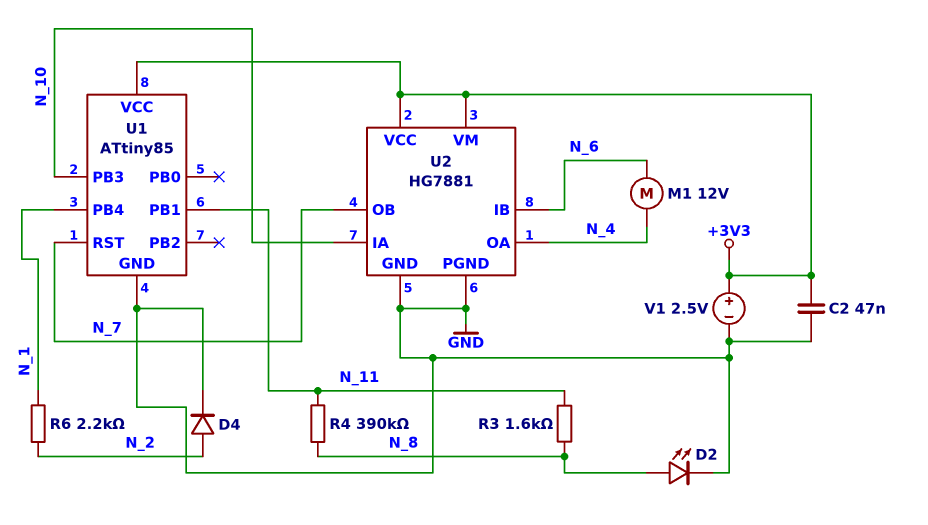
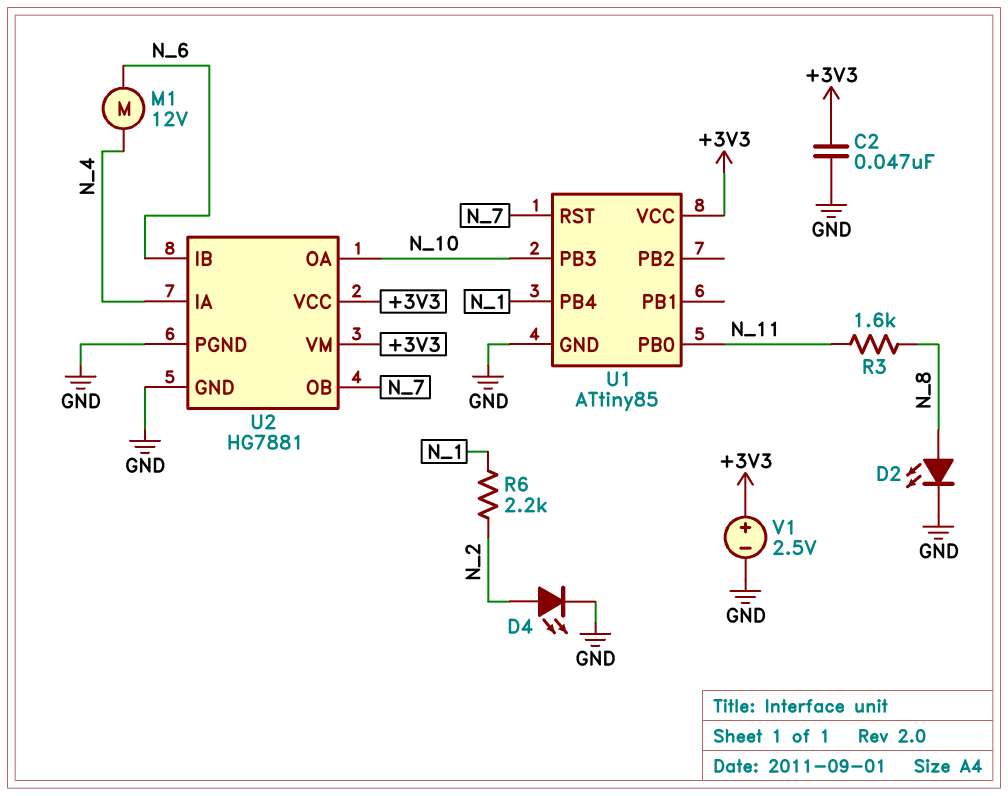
D4: diode (A N_2, K GND) -> LED (A N_2, K GND)
R4: 390k (N_8, N_11) -> none
U1 pin PB0: none -> N_11
U1 pin PB1: N_11 -> none
U2 pin IA: N_10 -> N_4
U2 pin OA: N_4 -> N_10

